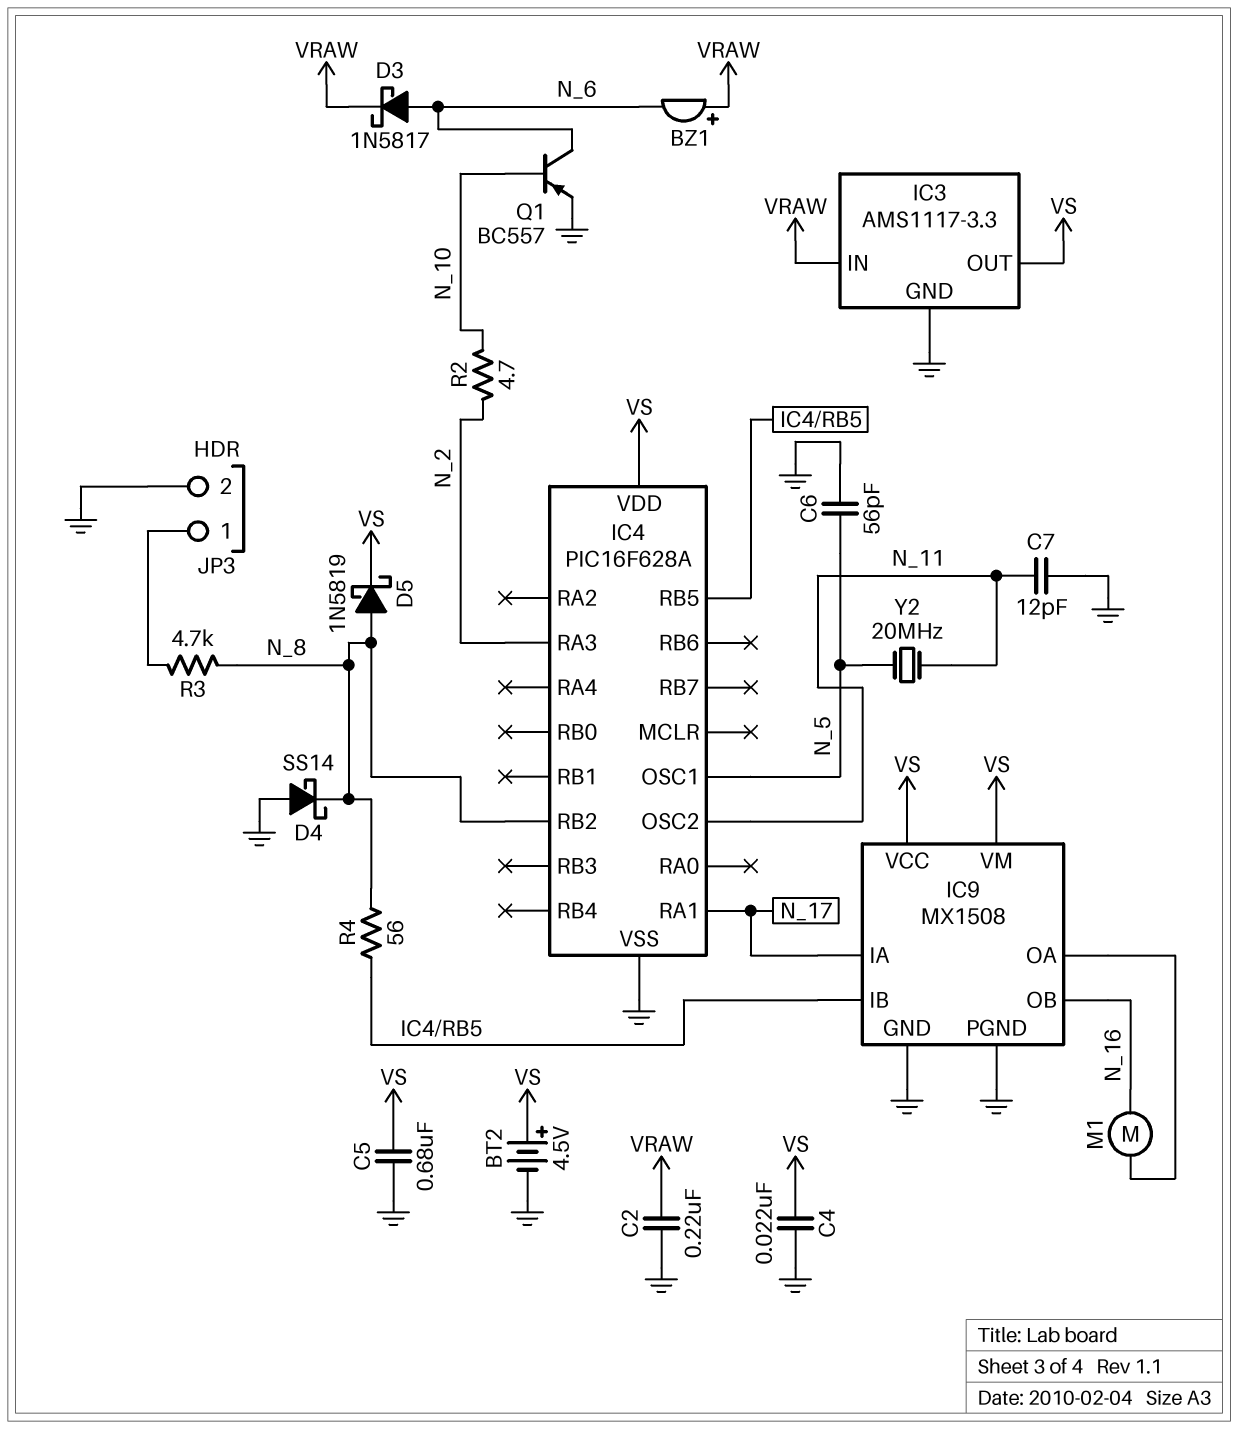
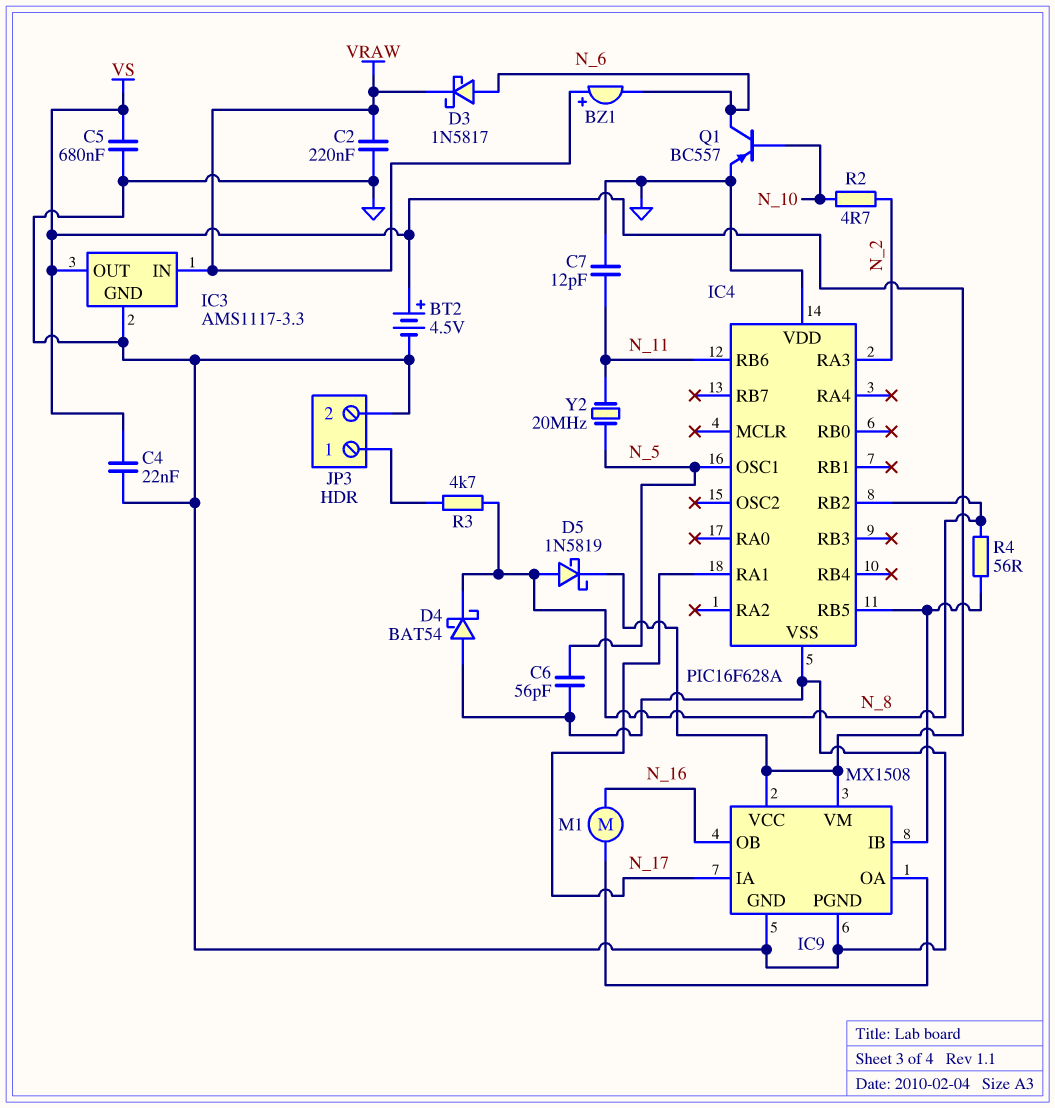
D4: schottky SS14 (A GND, K N_8) -> schottky BAT54 (A GND, K N_8)
IC4 pin OSC2: N_11 -> none
IC4 pin RB6: none -> N_11
IC4 pin VDD: VS -> GND

